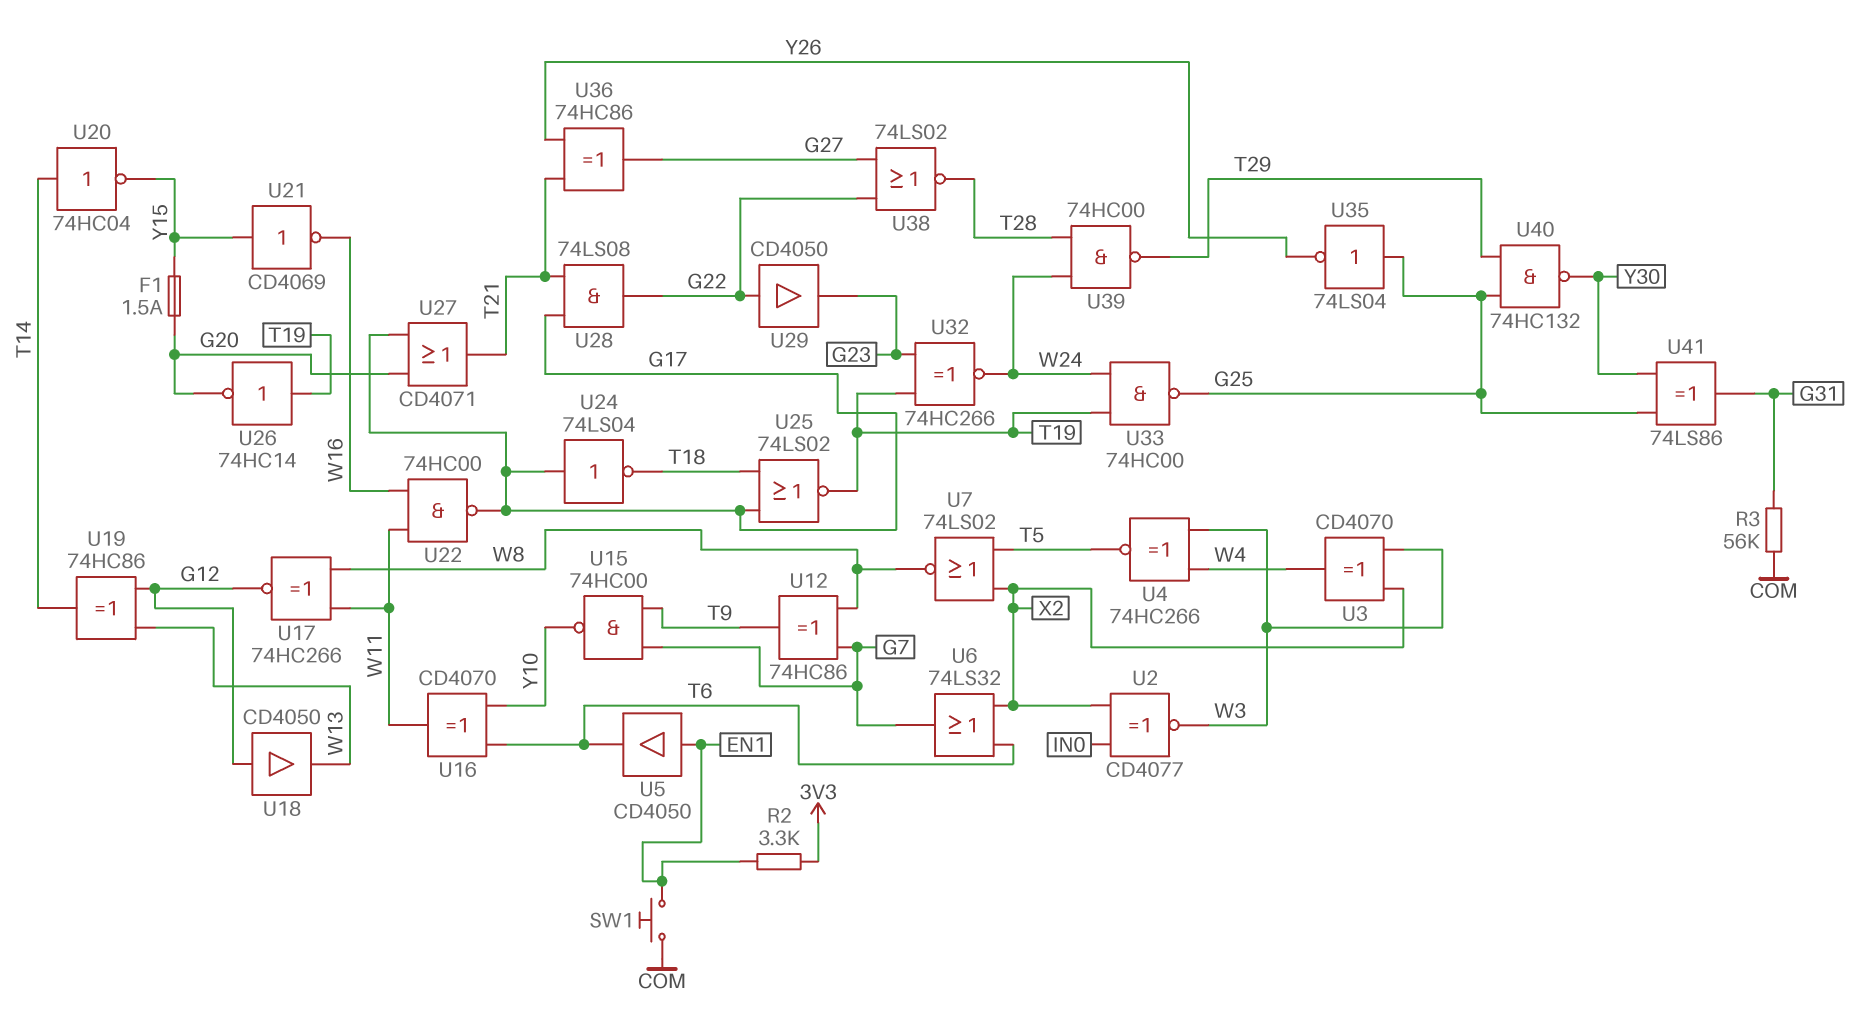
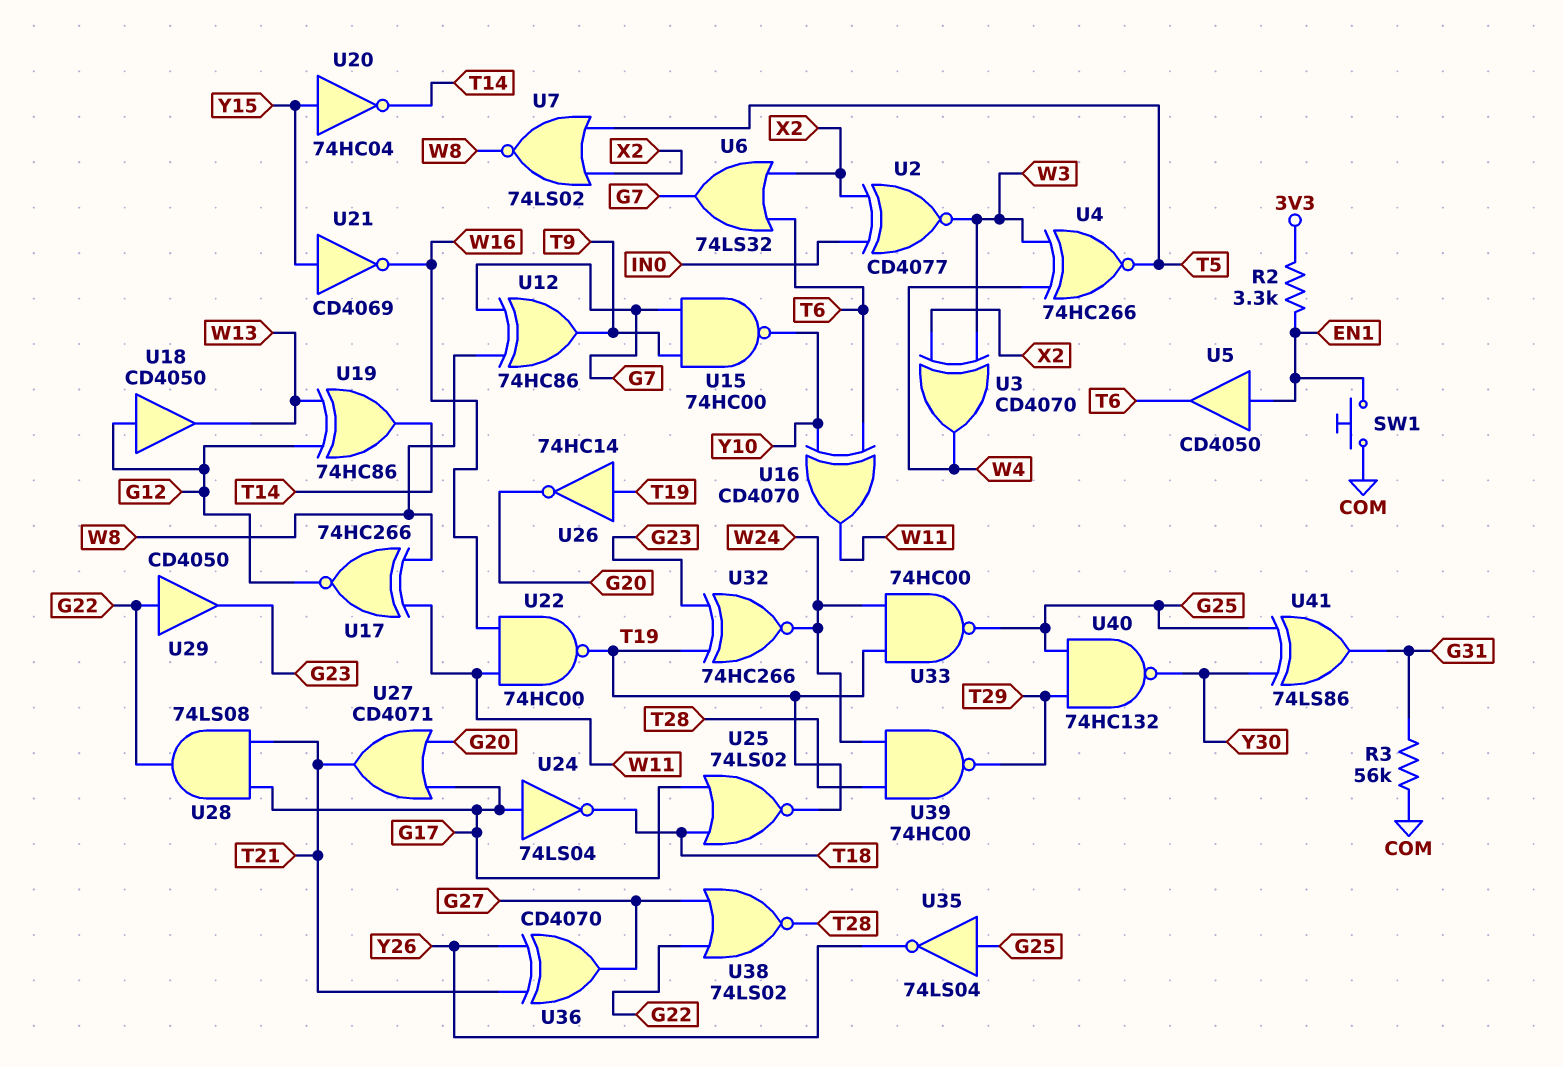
F1: 1.5A (G20, Y15) -> none
U20: NOT 74HC04 (in T14, out Y15) -> NOT 74HC04 (in Y15, out T14)
U22: NAND 74HC00 (in W11, in W16, out G17) -> NAND 74HC00 (in W11, in W16, out T19)
U36: XOR 74HC86 (in T21, in Y26, out G27) -> XOR CD4070 (in T21, in Y26, out G27)

